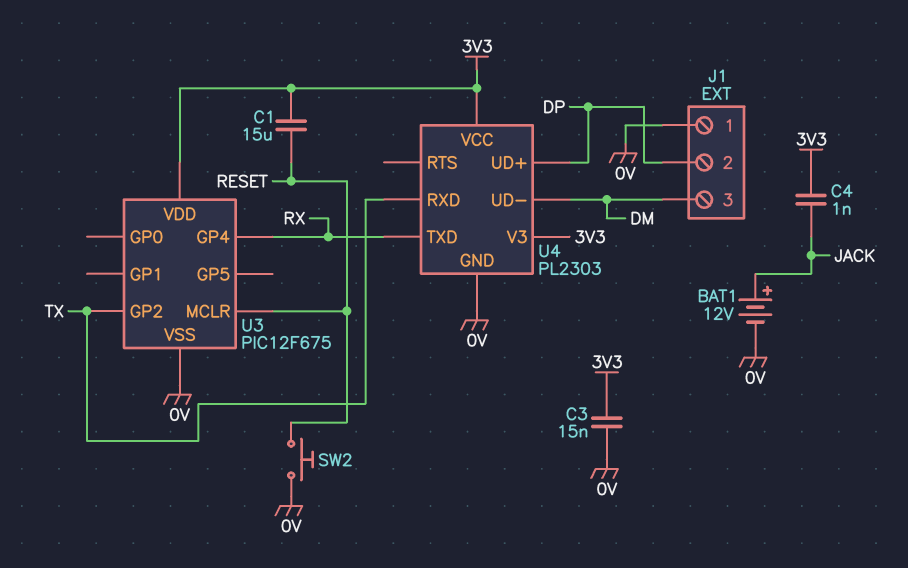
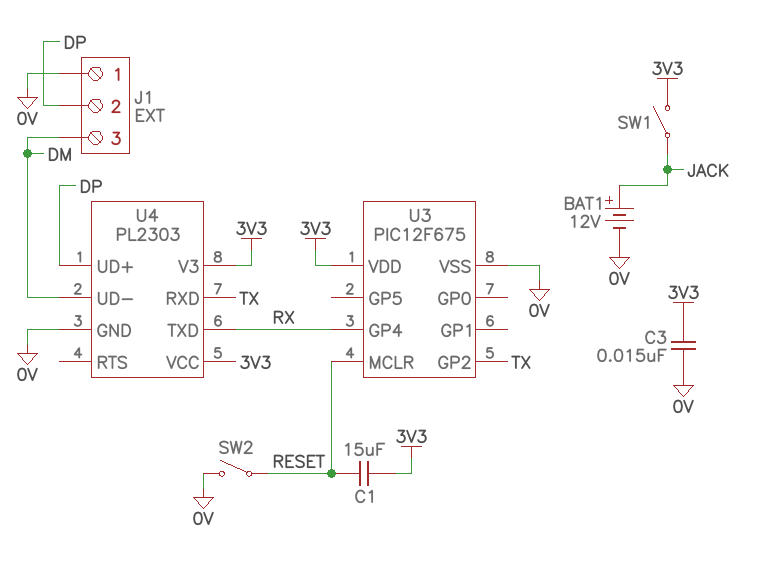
C4: 1nF (3V3, JACK) -> none
SW1: none -> switch (3V3, JACK)
SW2: button (0V, RESET) -> switch (0V, RESET)

